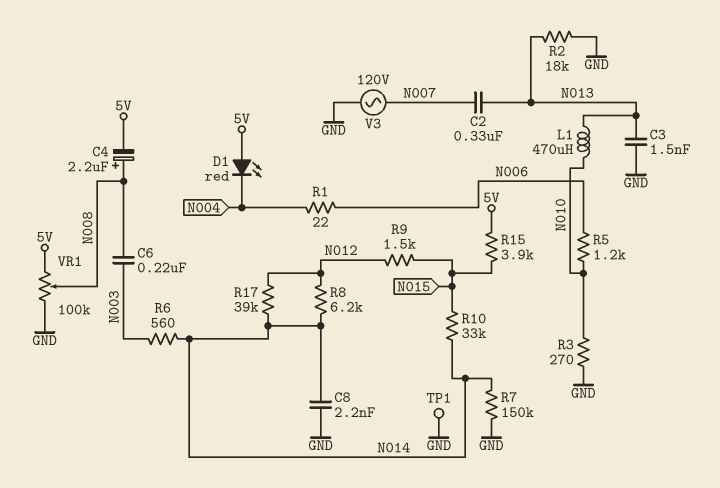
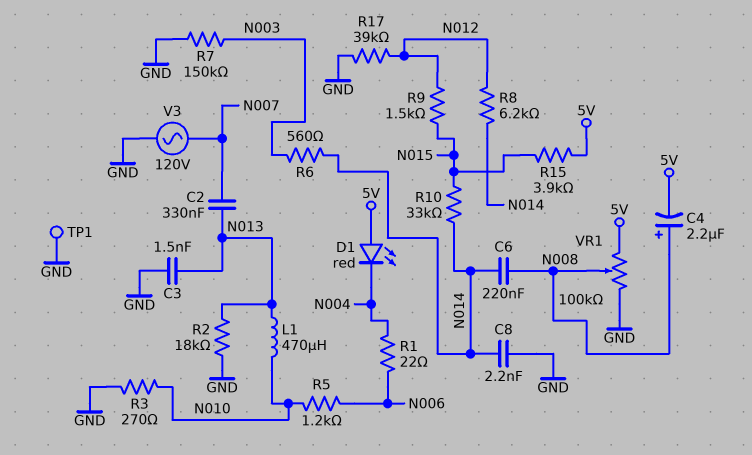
C6: 220nF (N003, N008) -> 220nF (N008, N014)
R7: 150k (GND, N014) -> 150k (GND, N003)
R17: 39k (N012, N014) -> 39k (GND, N012)

